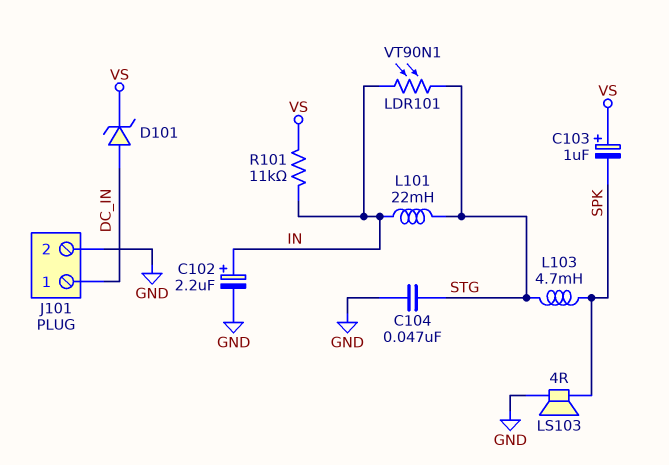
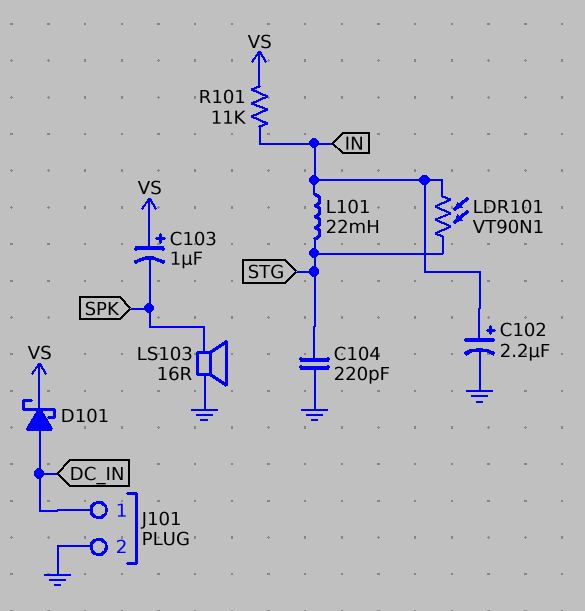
C104: 47nF (GND, STG) -> 220pF (GND, STG)
D101: zener (A DC_IN, K VS) -> schottky (A DC_IN, K VS)
L103: 4.7mH (SPK, STG) -> none
LS103: speaker 4R (GND, SPK) -> speaker 16R (GND, SPK)

